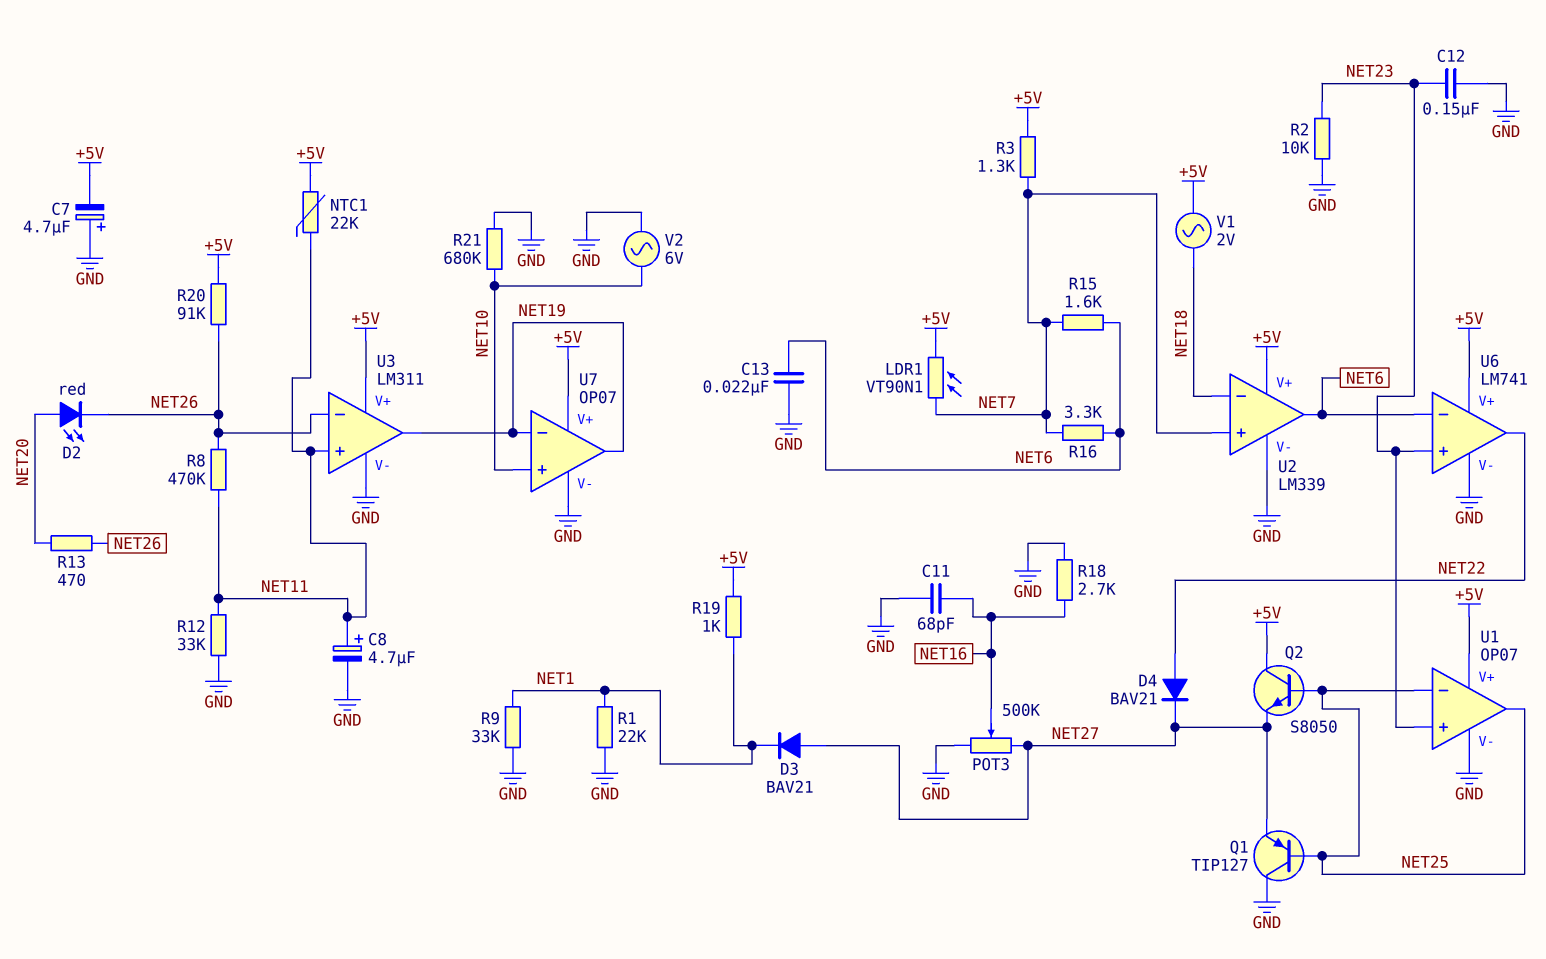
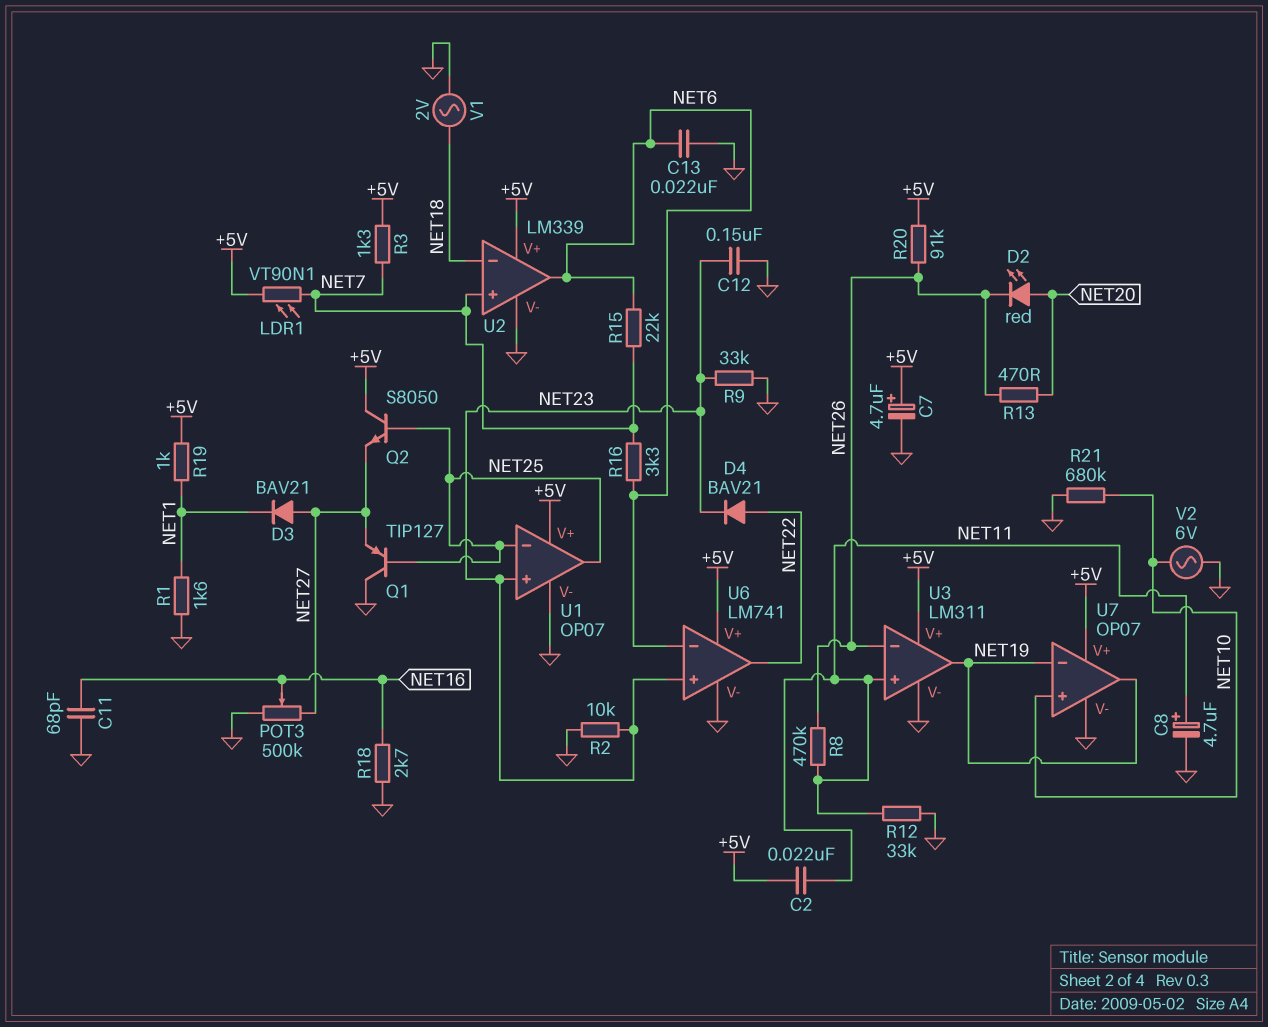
C2: none -> 22nF (+5V, NET11)
C7: 4.7uF (plus GND, minus +5V) -> 4.7uF (plus +5V, minus GND)
D4: diode BAV21 (A NET22, K NET27) -> diode BAV21 (A NET22, K NET23)
NTC1: 22k (+5V, NET11) -> none
R1: 22k (GND, NET1) -> 1.6k (GND, NET1)
R9: 33k (GND, NET1) -> 33k (GND, NET23)
R15: 1.6k (NET6, NET7) -> 22k (NET6, NET7)
V1: AC 2V (+5V, NET18) -> AC 2V (GND, NET18)

